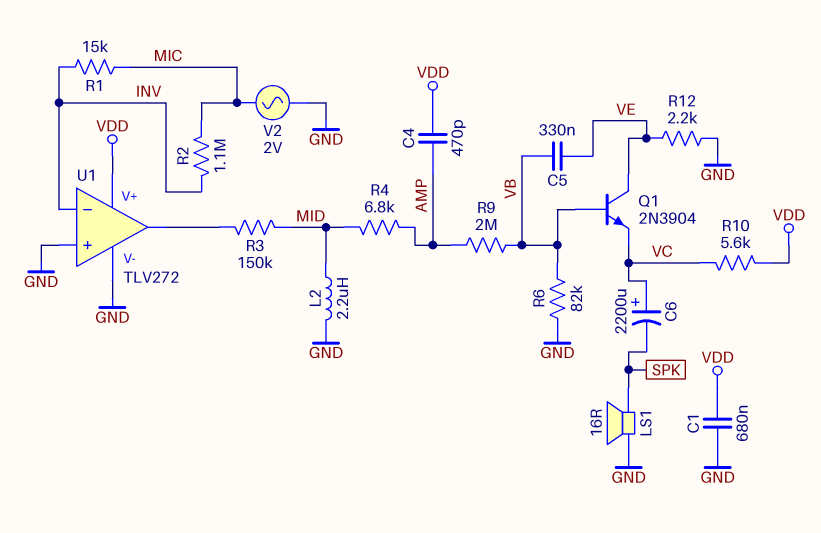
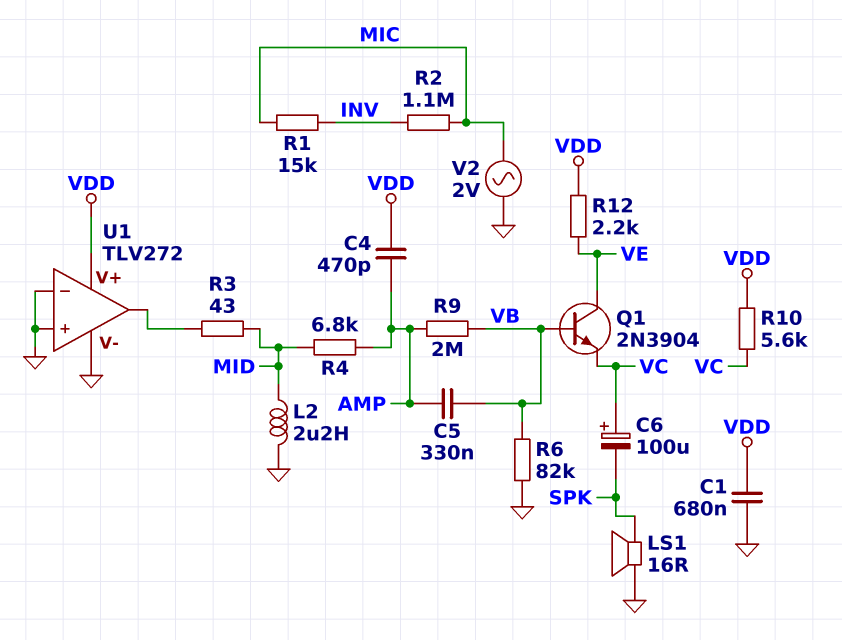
C5: 330nF (VB, VE) -> 330nF (AMP, VB)
C6: 2200uF (plus VC, minus SPK) -> 100uF (plus VC, minus SPK)
R3: 150k (MID, U1/out) -> 43 (MID, U1/out)
R12: 2.2k (GND, VE) -> 2.2k (VDD, VE)
U1 pin in-: INV -> GND

